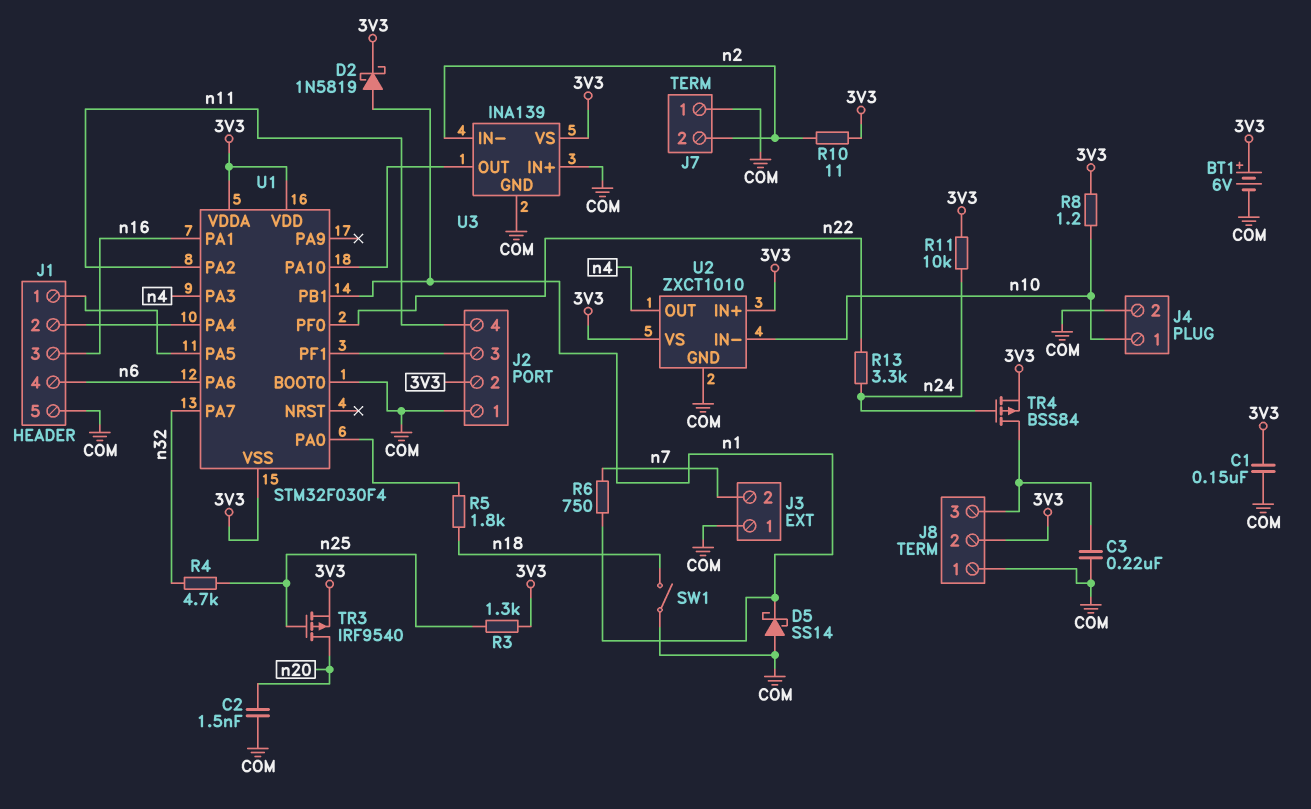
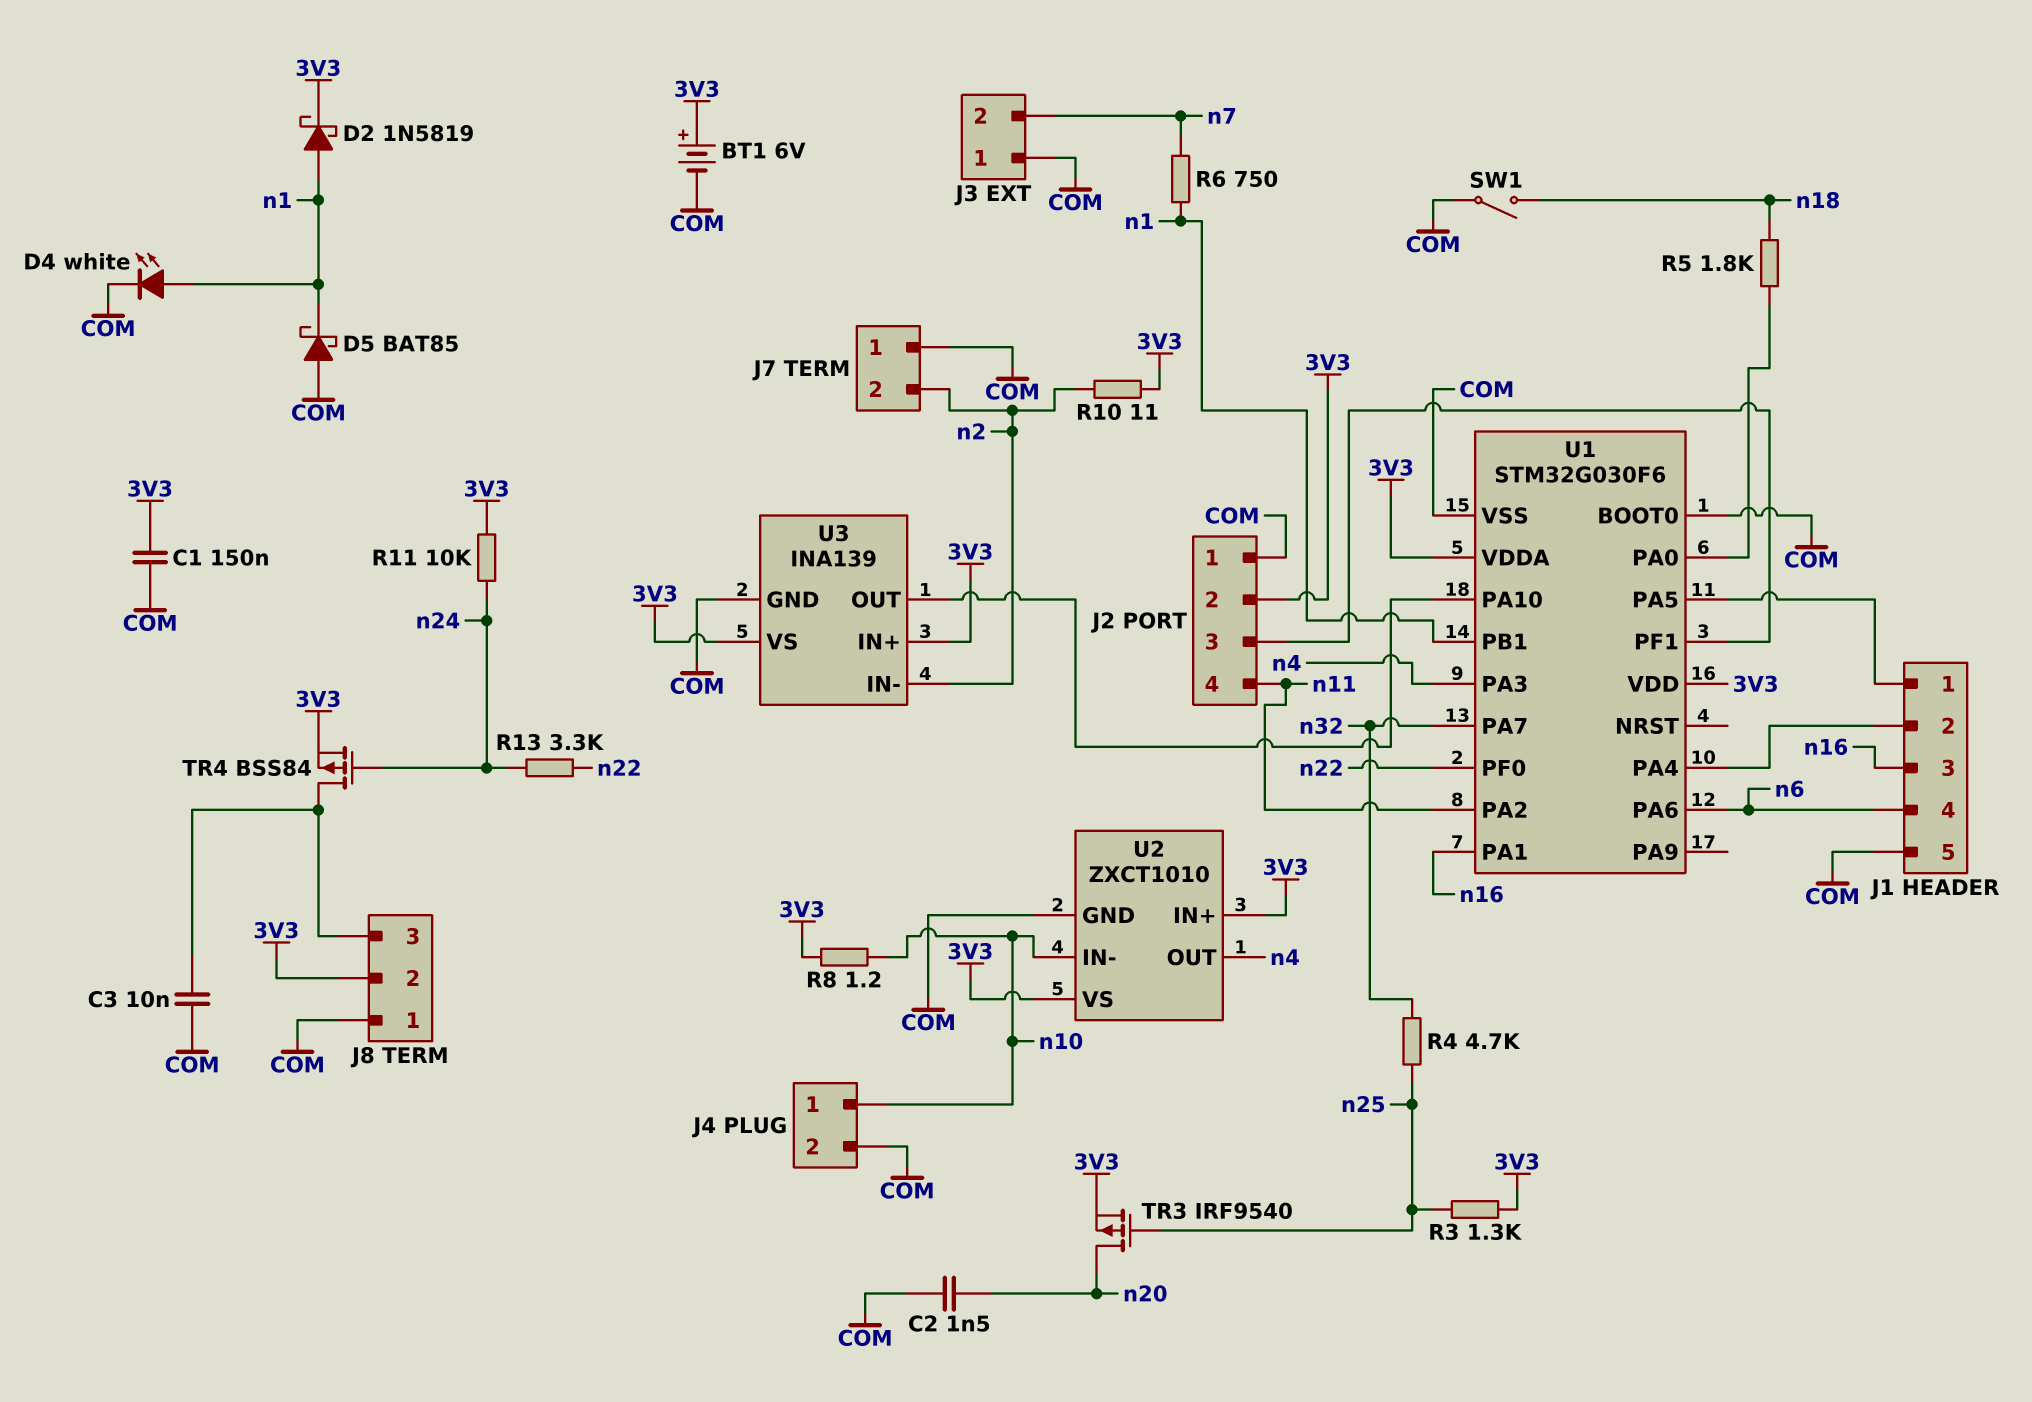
C3: 220nF (COM, J8/3) -> 10nF (COM, J8/3)
D4: none -> LED white (A n1, K COM)
D5: schottky SS14 (A COM, K n1) -> schottky BAT85 (A COM, K n1)
U1: STM32F030F4 -> STM32G030F6
U1 pin VSS: 3V3 -> COM
U3 pin IN+: COM -> 3V3

